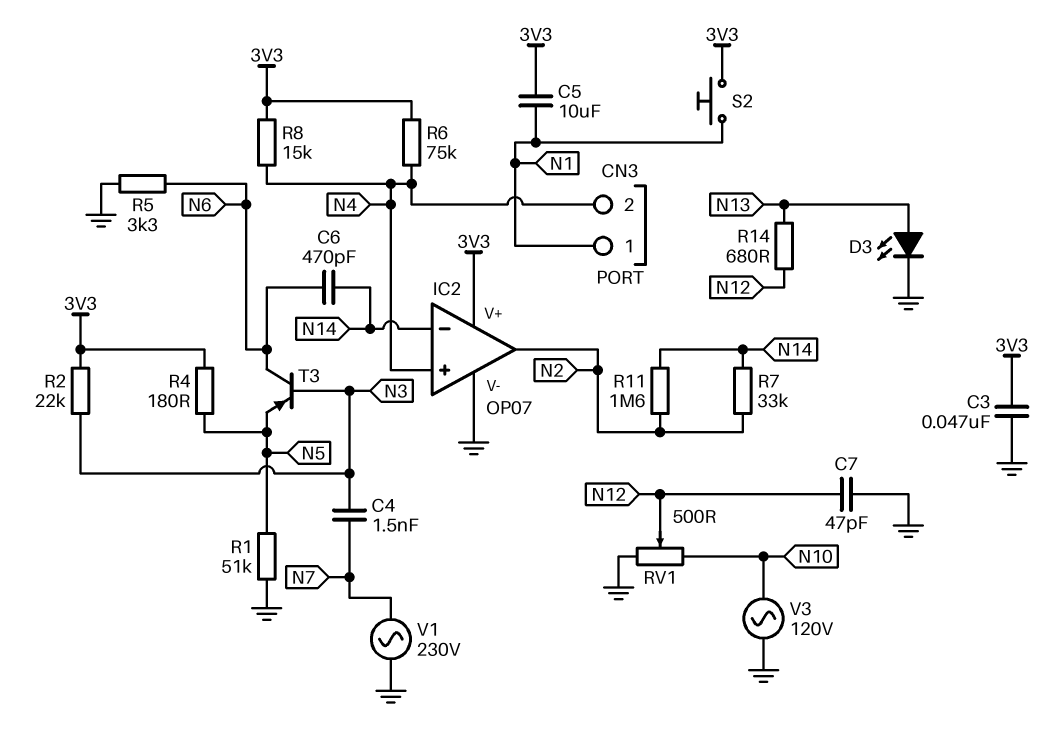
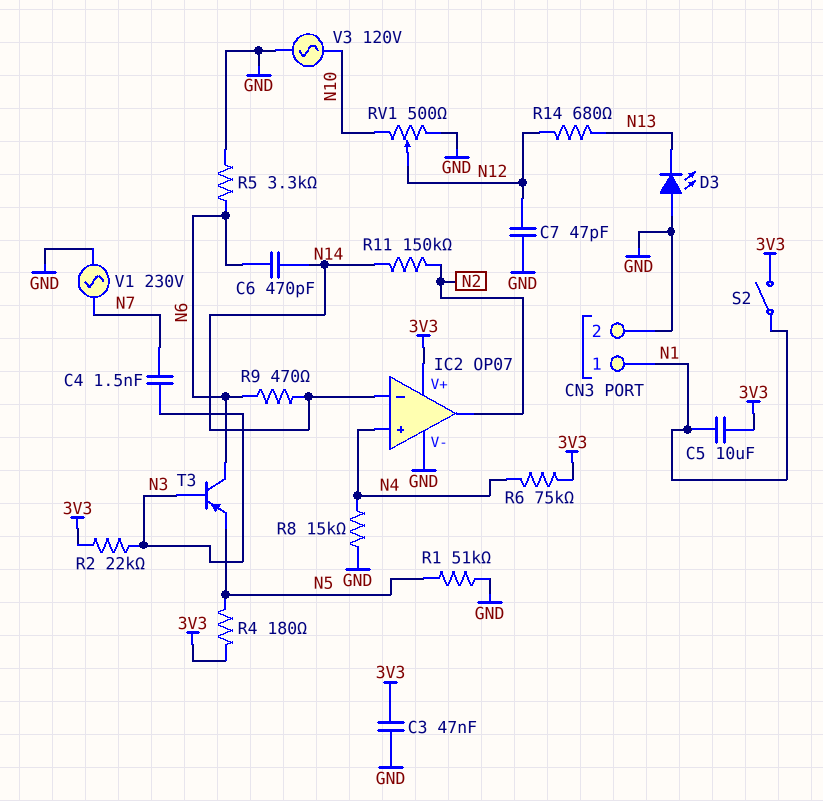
CN3 pin 2: N4 -> GND
D3: LED (A N13, K GND) -> LED (A GND, K N13)
R7: 33k (N2, N14) -> none
R8: 15k (3V3, N4) -> 15k (GND, N4)
R9: none -> 470 (N6, N14)
R11: 1.6M (N2, N14) -> 150k (N2, N14)
S2: button (3V3, N1) -> switch (3V3, N1)

